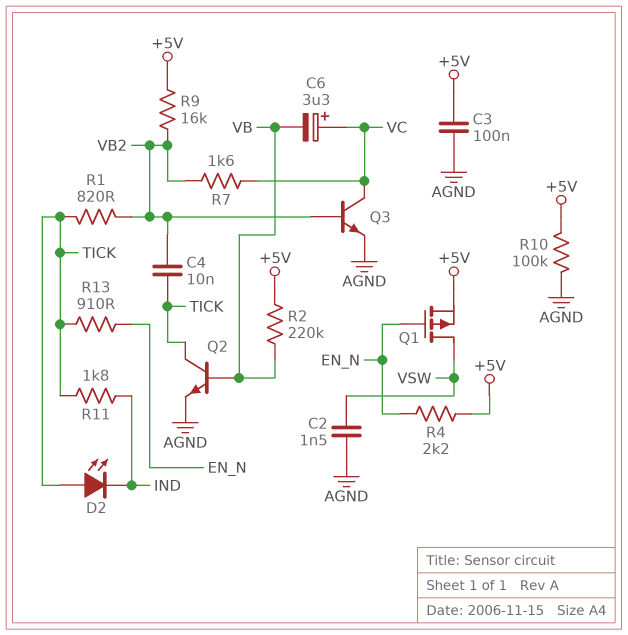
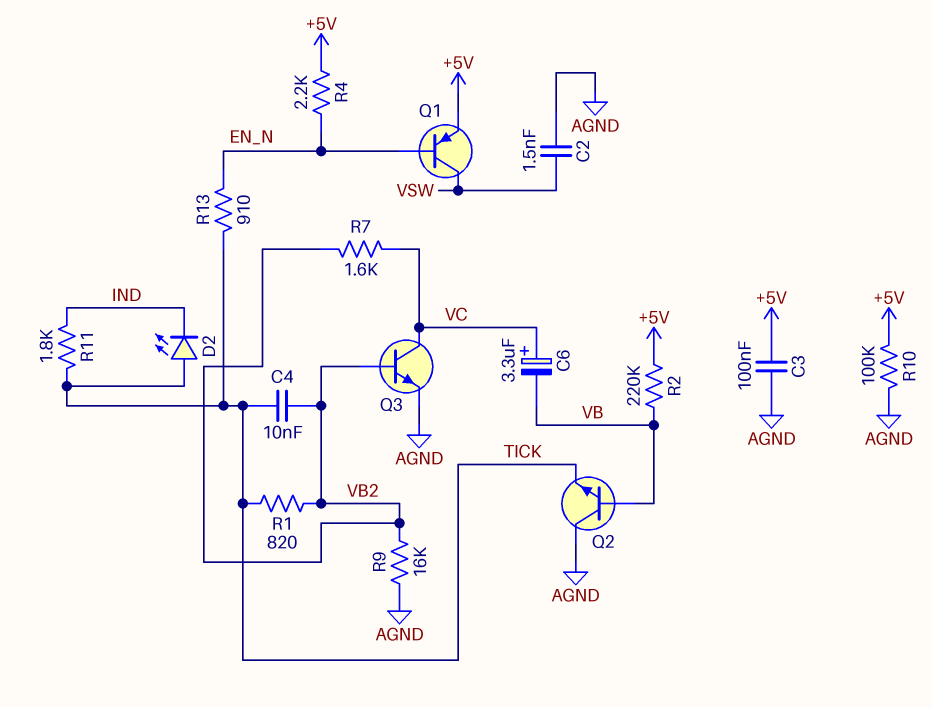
Q1: PMOS (G EN_N, D VSW, S +5V) -> PNP (B EN_N, C VSW, E +5V)
Q2: NPN (B VB, C TICK, E AGND) -> NPN (B VB, C AGND, E TICK)
R9: 16k (+5V, VB2) -> 16k (AGND, VB2)

